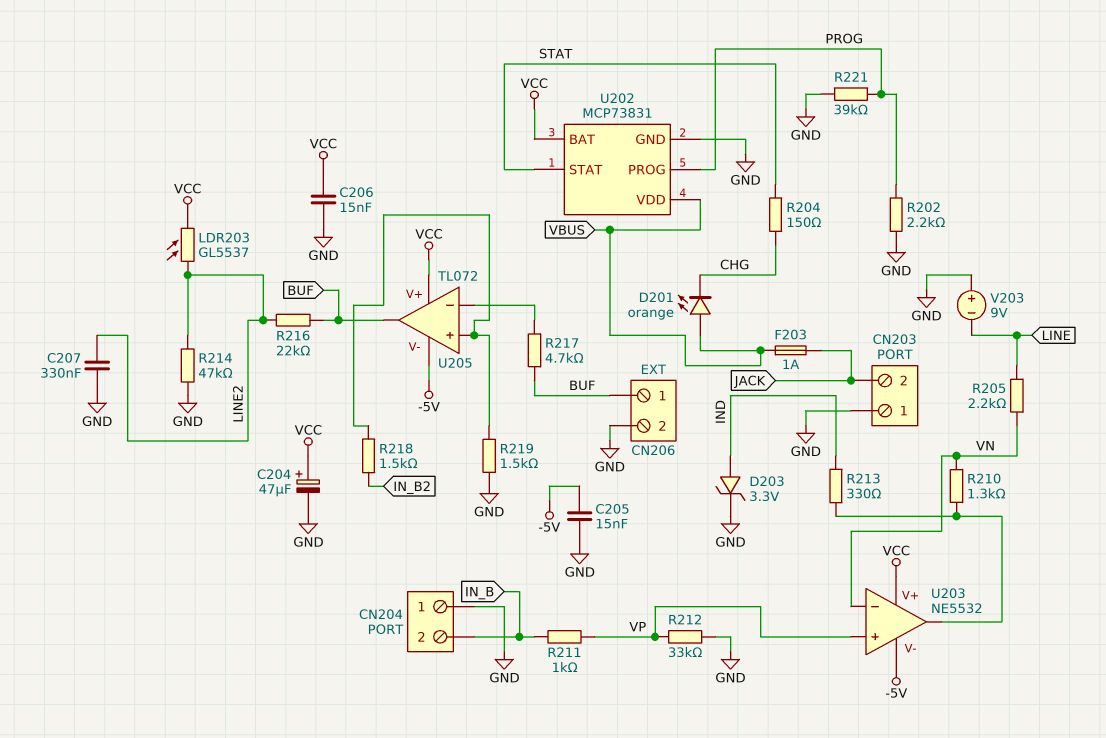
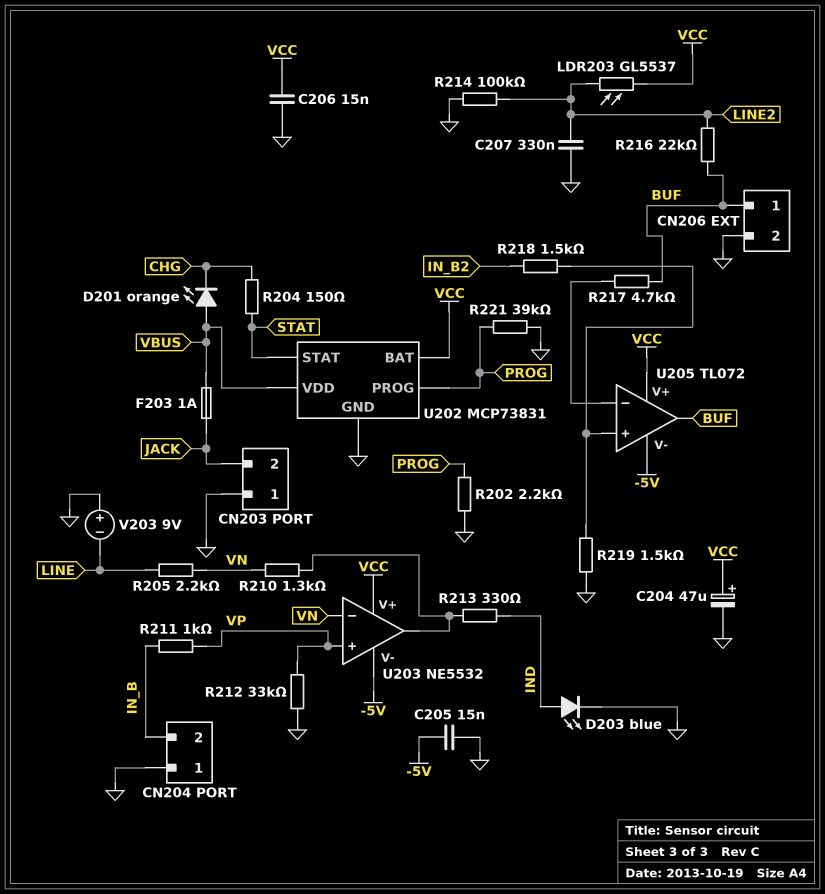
D203: zener 3.3V (A IND, K GND) -> LED blue (A IND, K GND)
R214: 47k (GND, LINE2) -> 100k (GND, LINE2)

